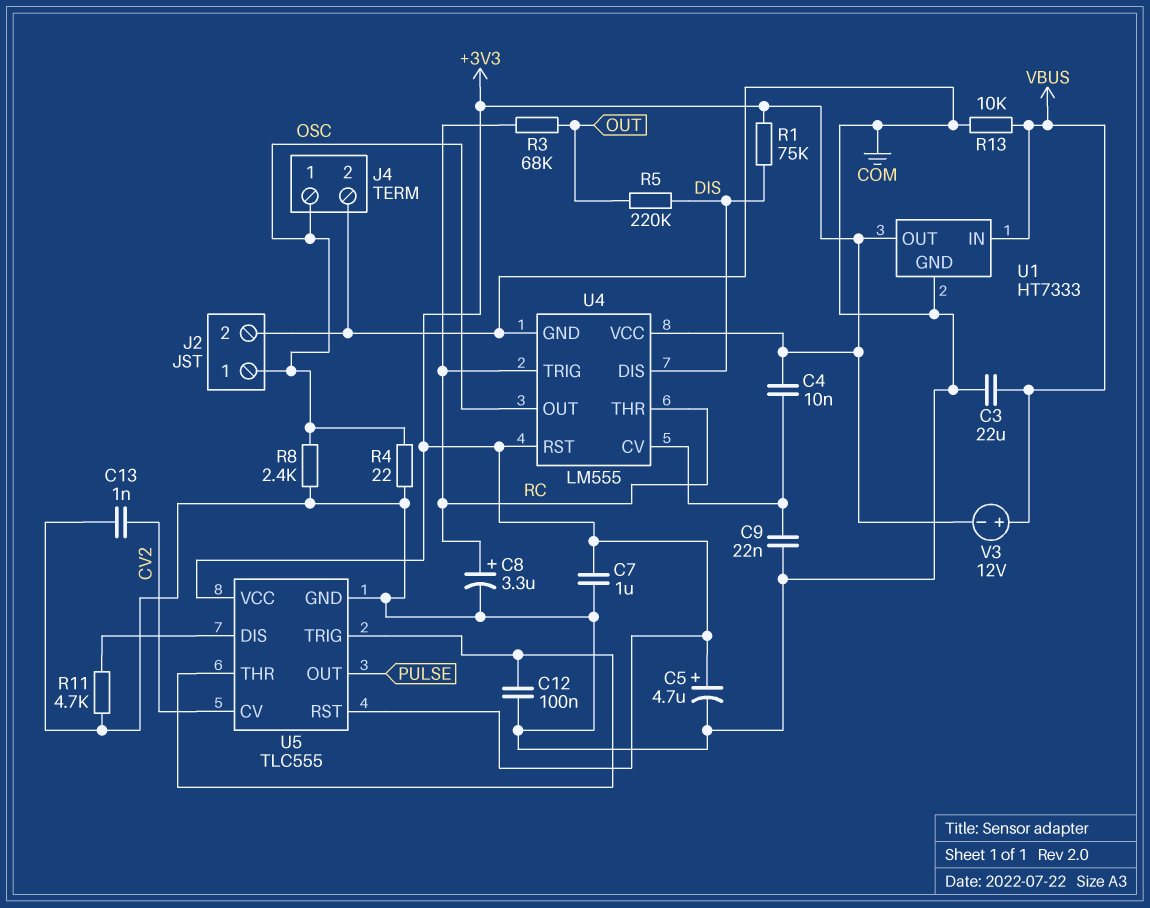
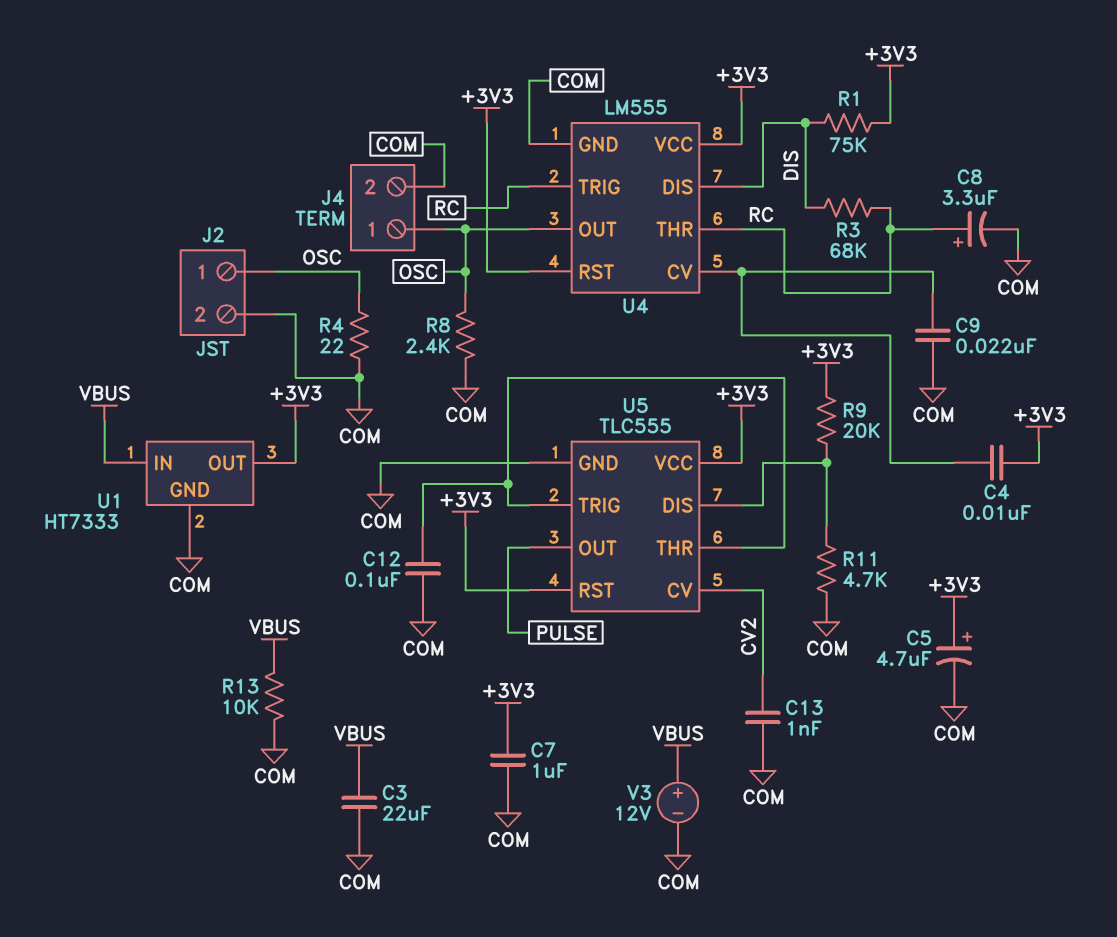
R3: 68k (OUT, RC) -> 68k (DIS, RC)
R5: 220k (DIS, OUT) -> none
R9: none -> 20k (+3V3, U5/DIS)
V3: 12V (plus VBUS, minus +3V3) -> 12V (plus VBUS, minus COM)

